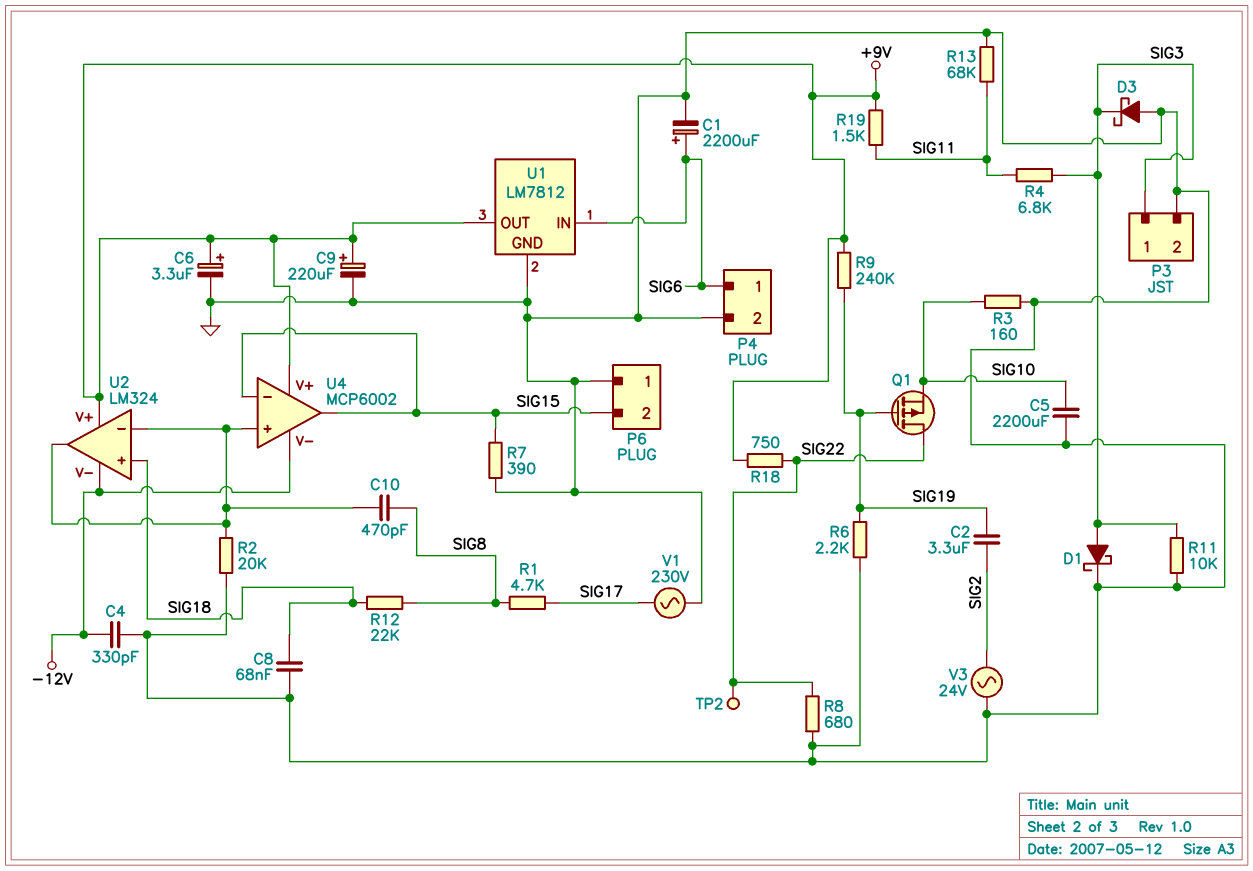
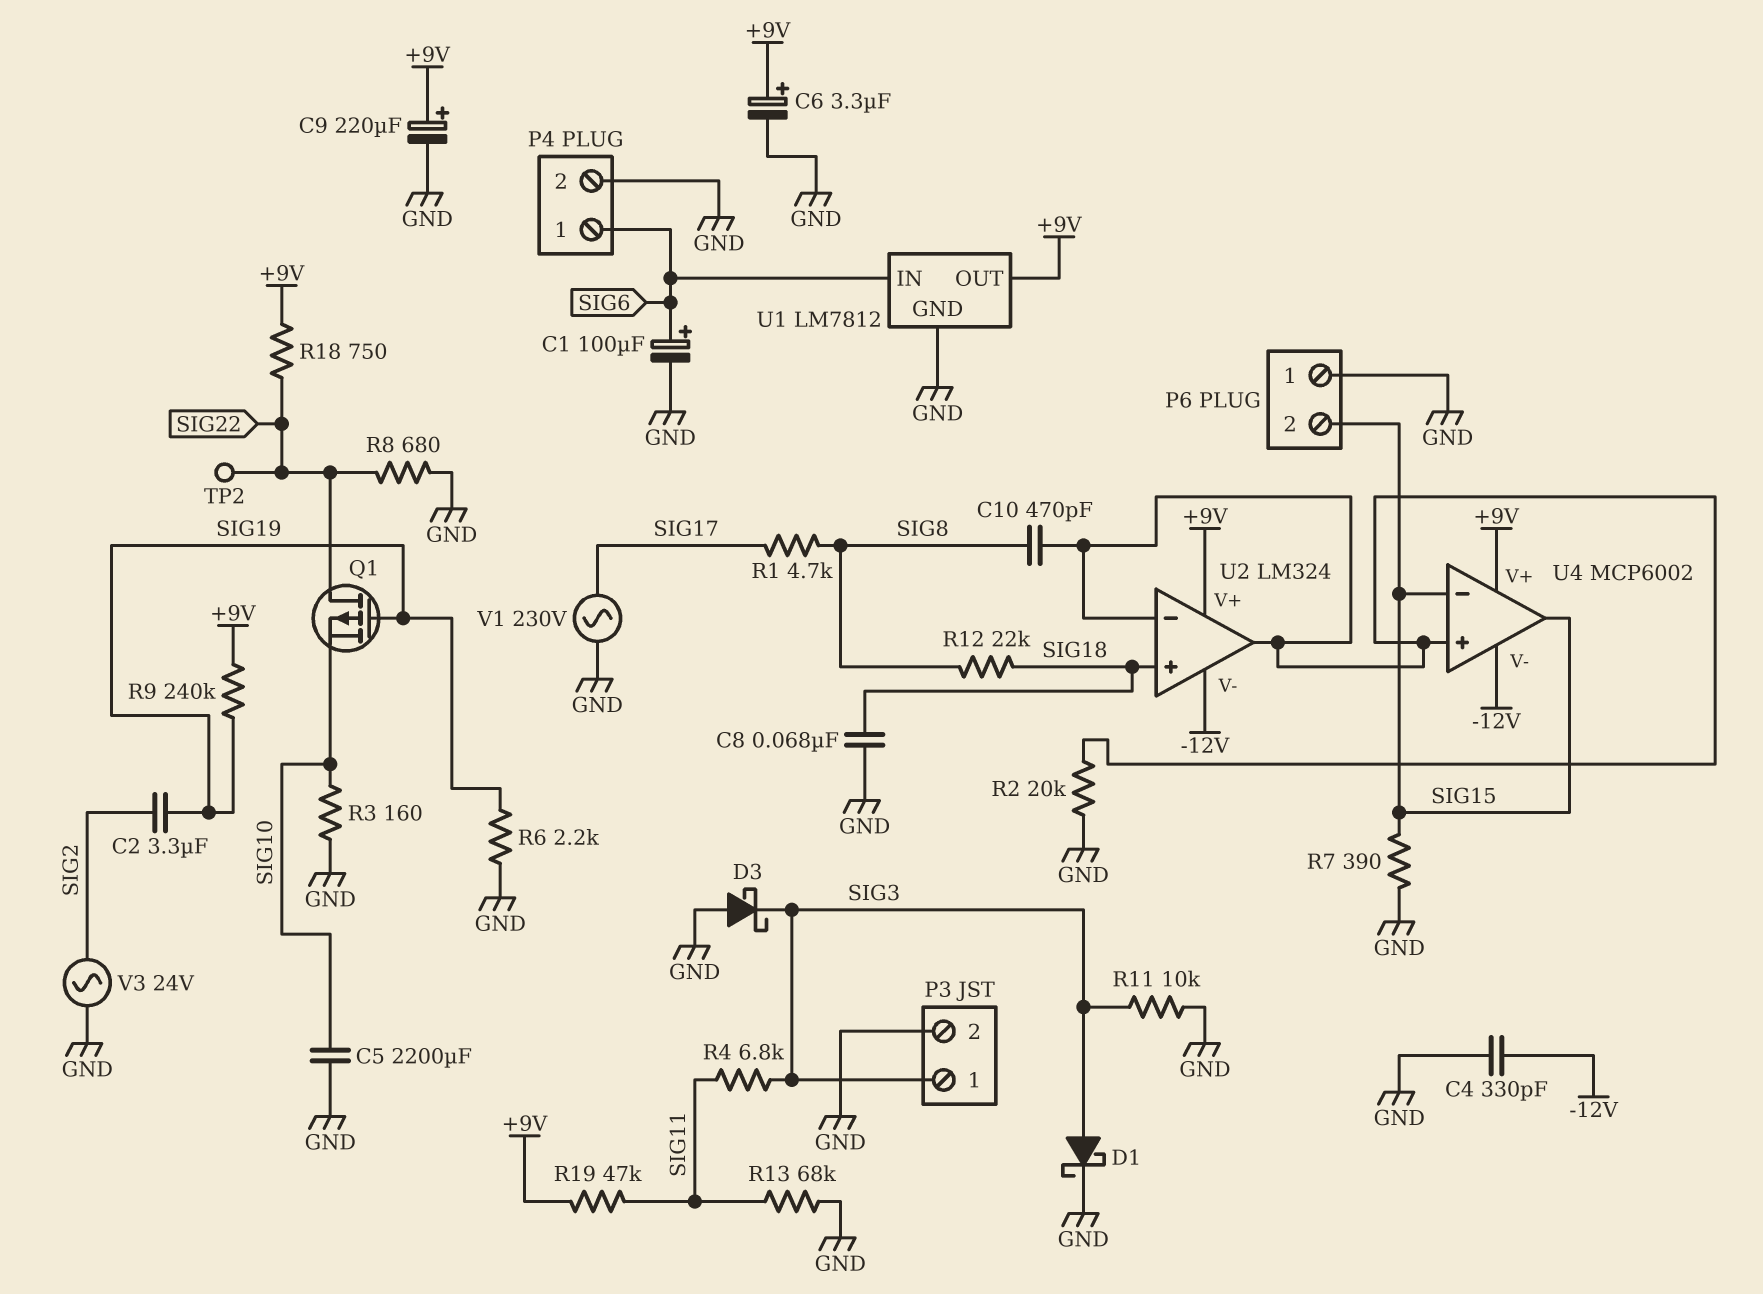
C1: 2200uF (plus SIG6, minus GND) -> 100uF (plus SIG6, minus GND)
R19: 1.5k (+9V, SIG11) -> 47k (+9V, SIG11)

